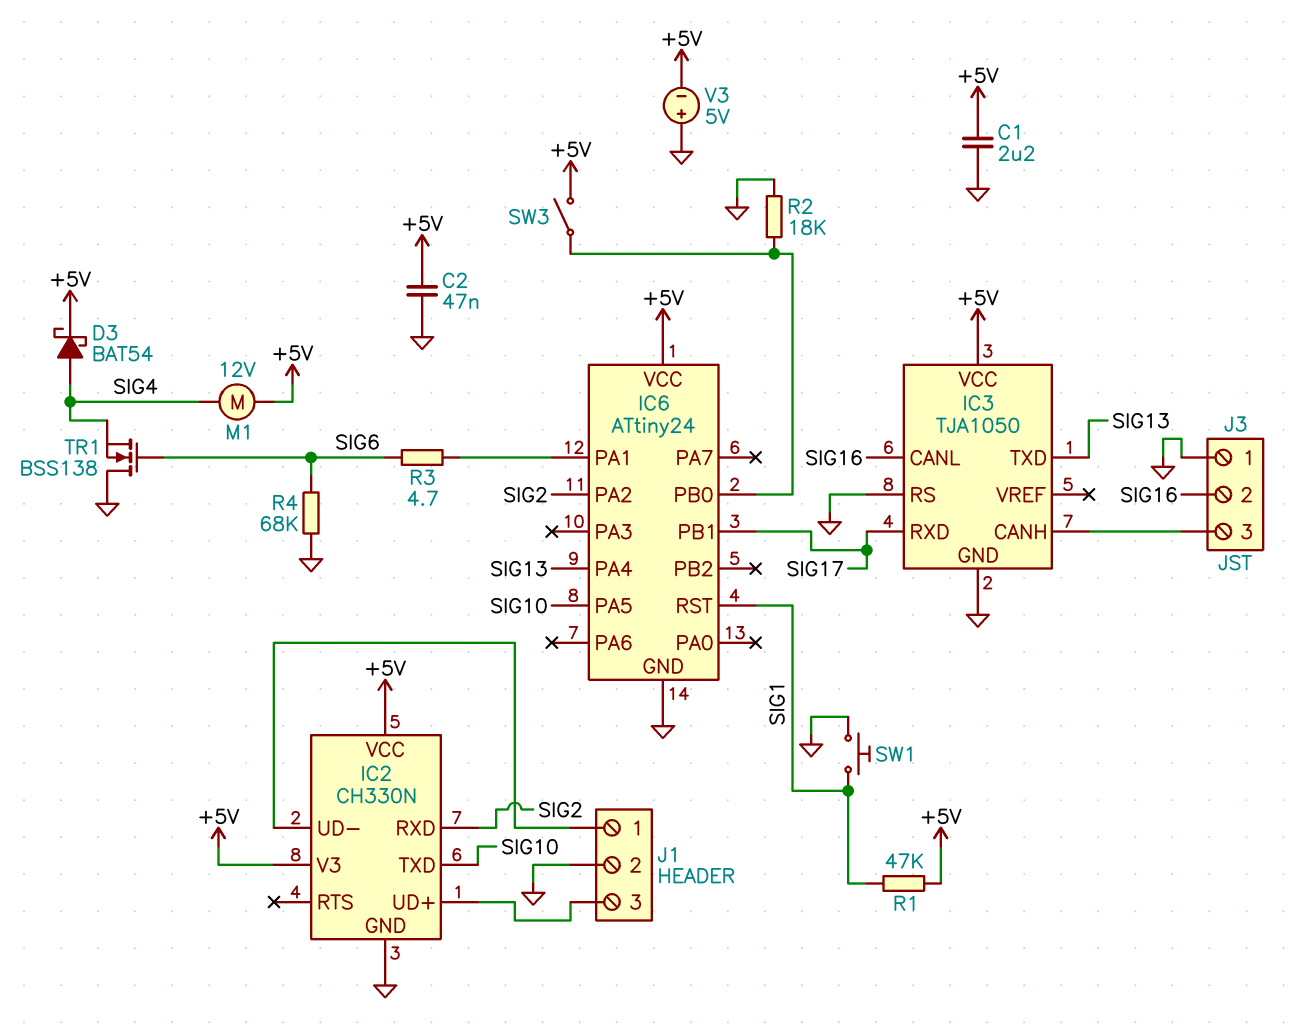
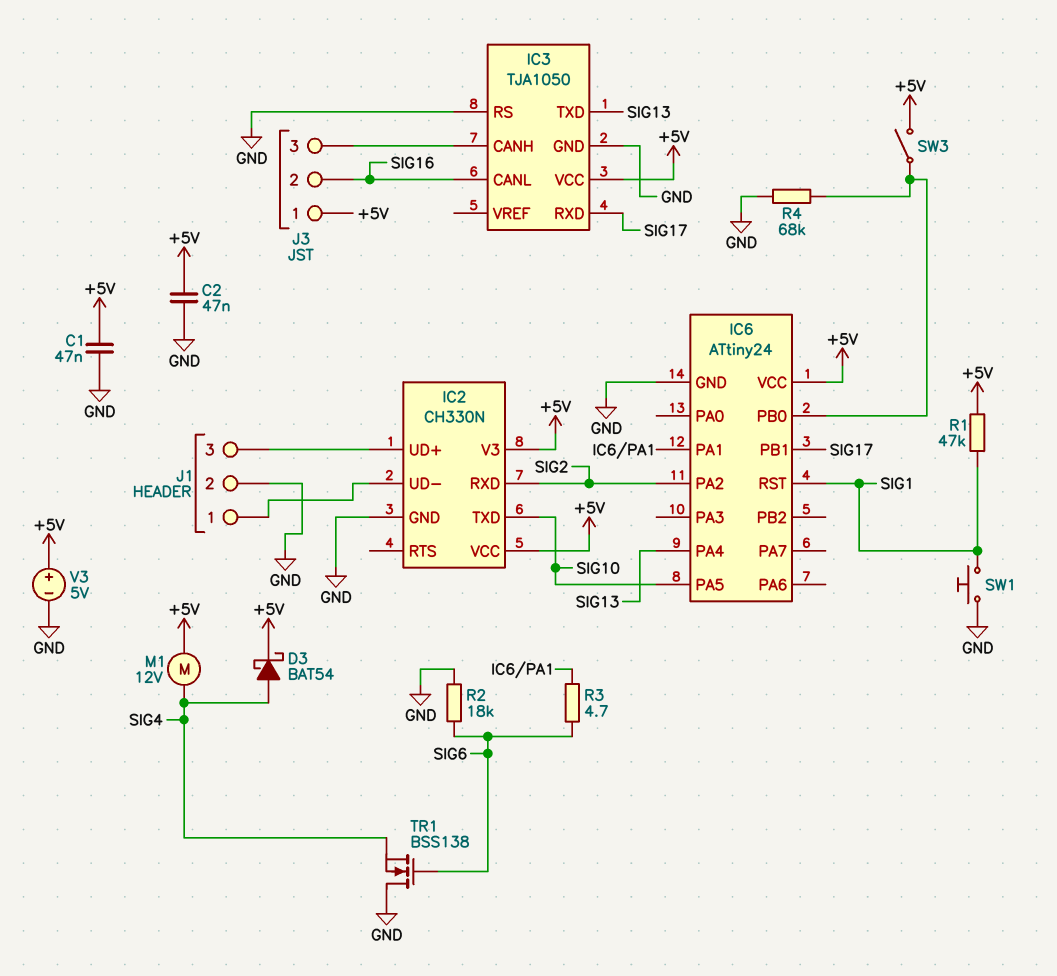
C1: 2.2uF (+5V, GND) -> 47nF (+5V, GND)
J3 pin 1: GND -> +5V
R2: 18k (GND, IC6/PB0) -> 18k (GND, SIG6)
R4: 68k (GND, SIG6) -> 68k (GND, IC6/PB0)
V3: 5V (plus GND, minus +5V) -> 5V (plus +5V, minus GND)

